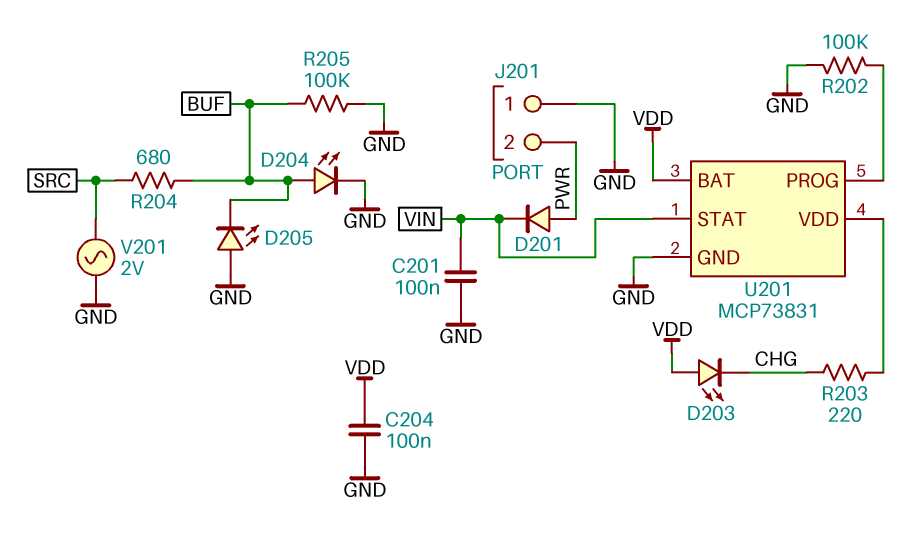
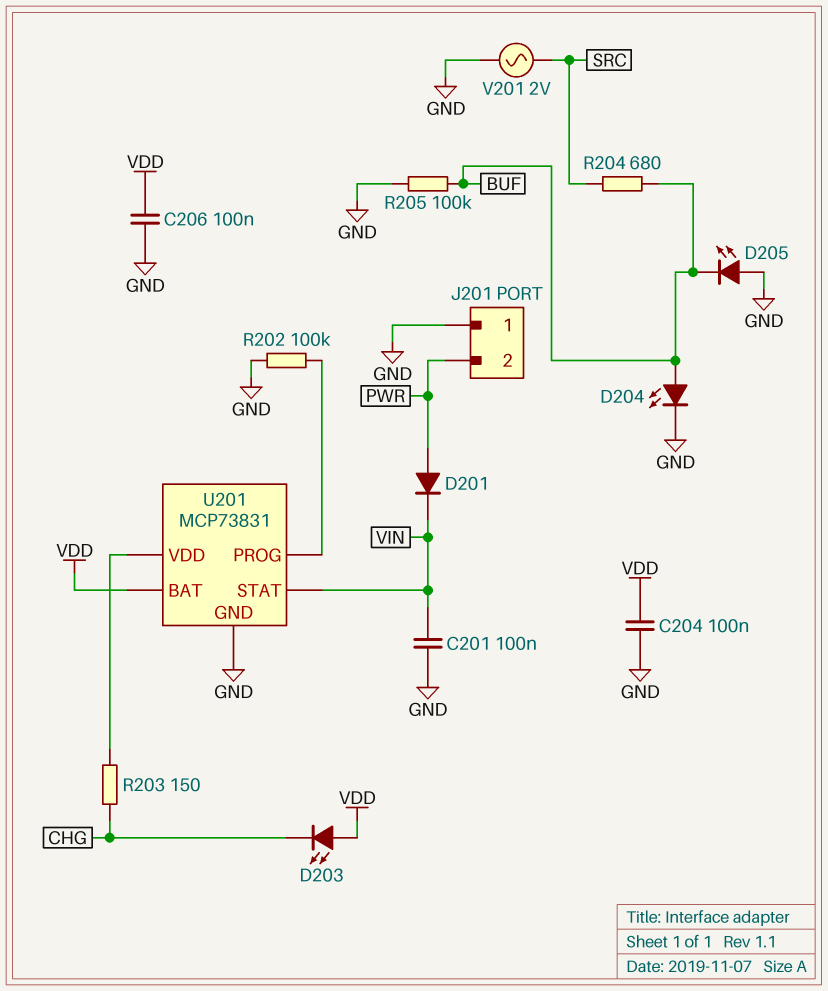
C206: none -> 100nF (GND, VDD)
R203: 220 (CHG, U201/VDD) -> 150 (CHG, U201/VDD)

